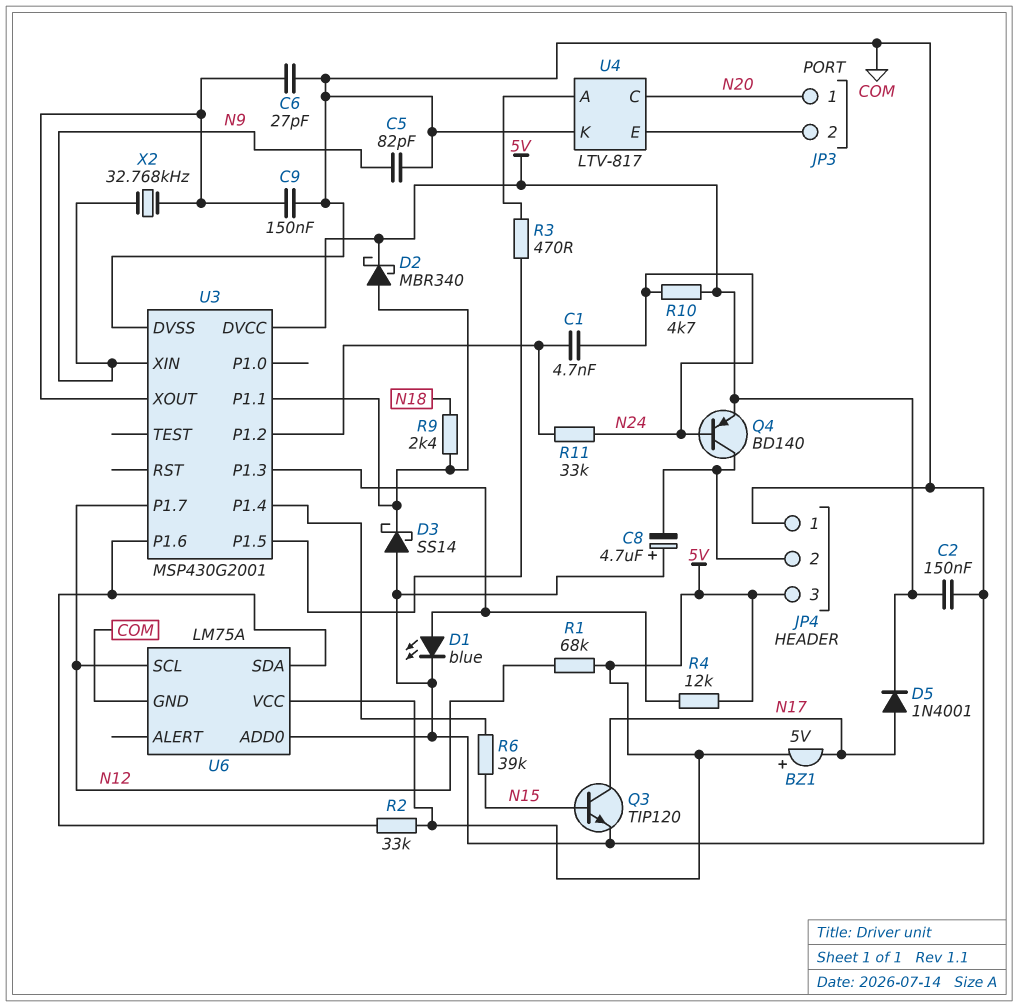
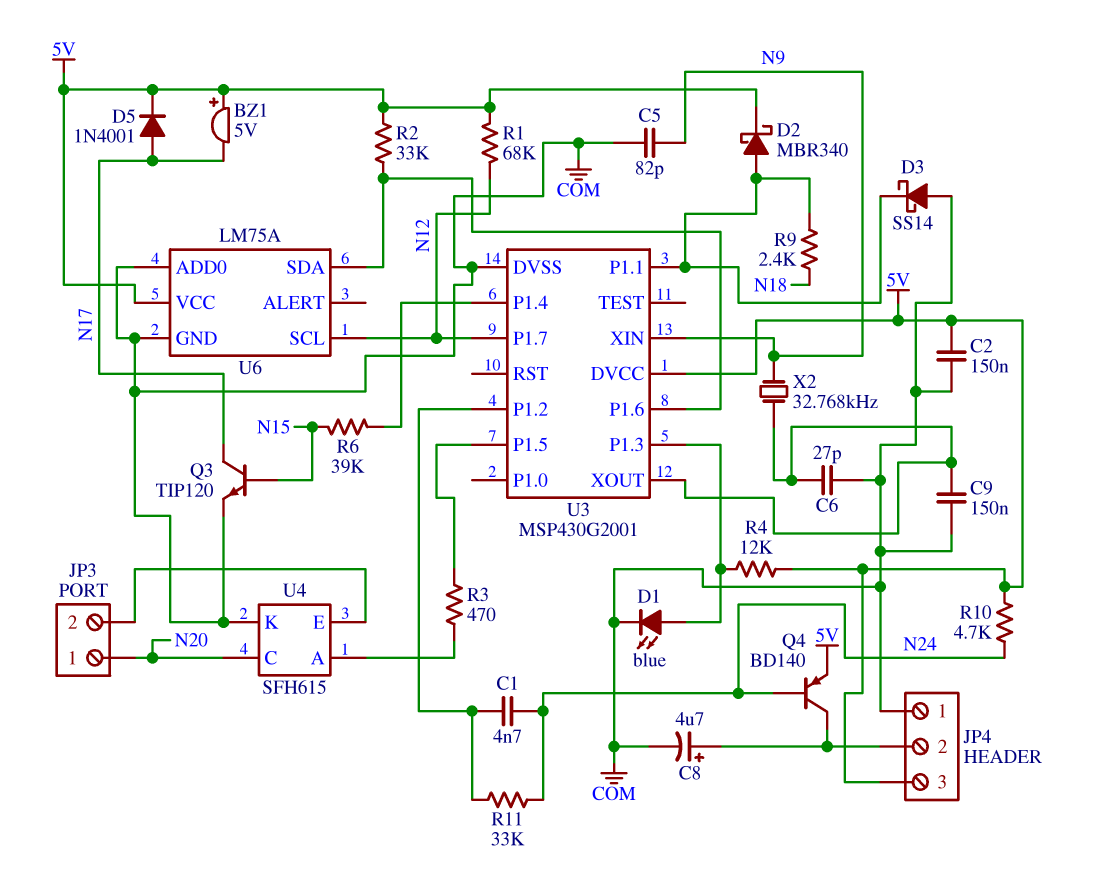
C8: 4.7uF (plus COM, minus JP4/2) -> 4.7uF (plus JP4/2, minus COM)
U4: LTV-817 -> SFH615

